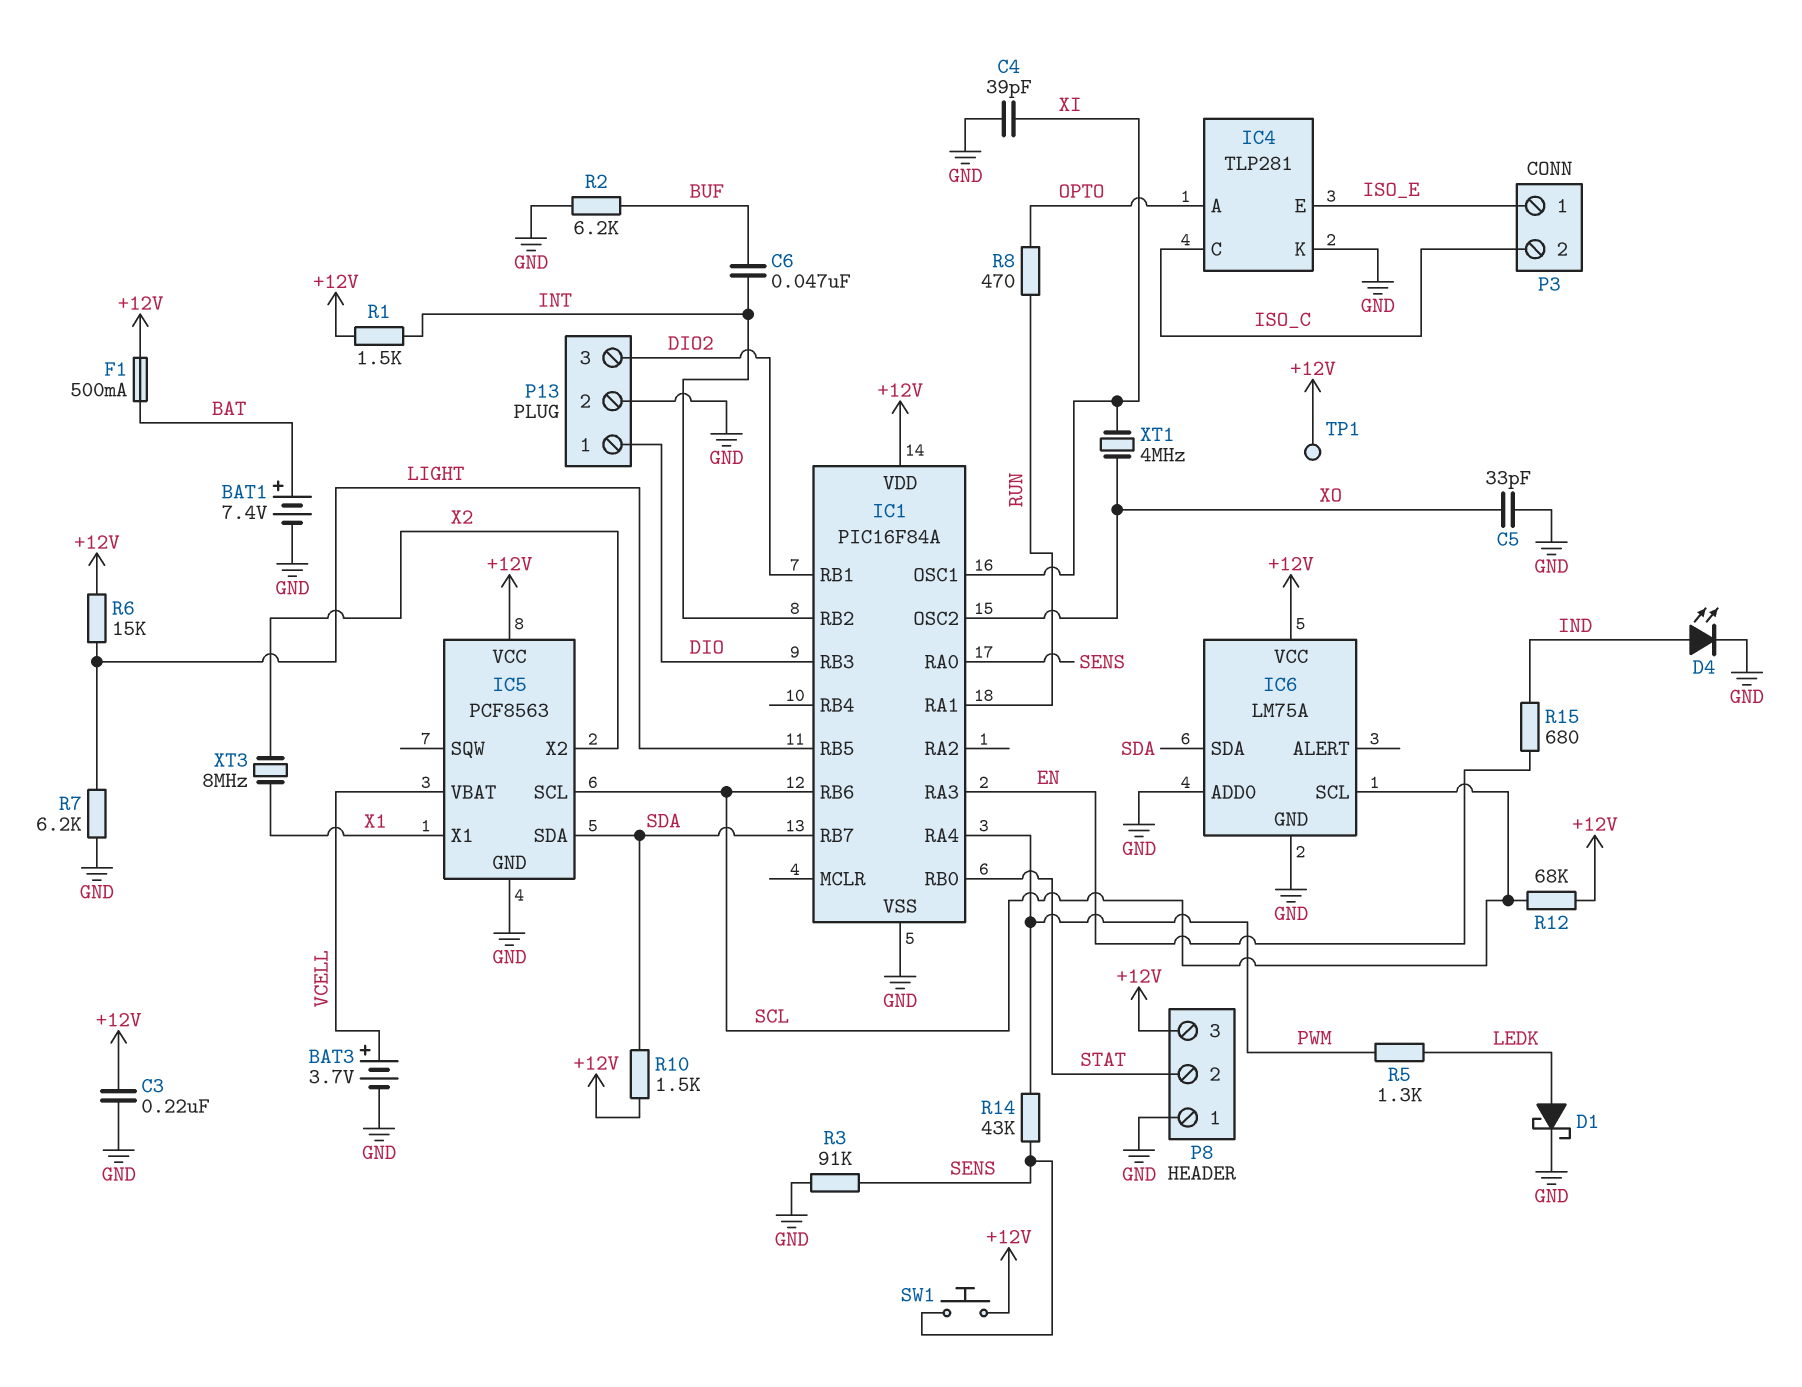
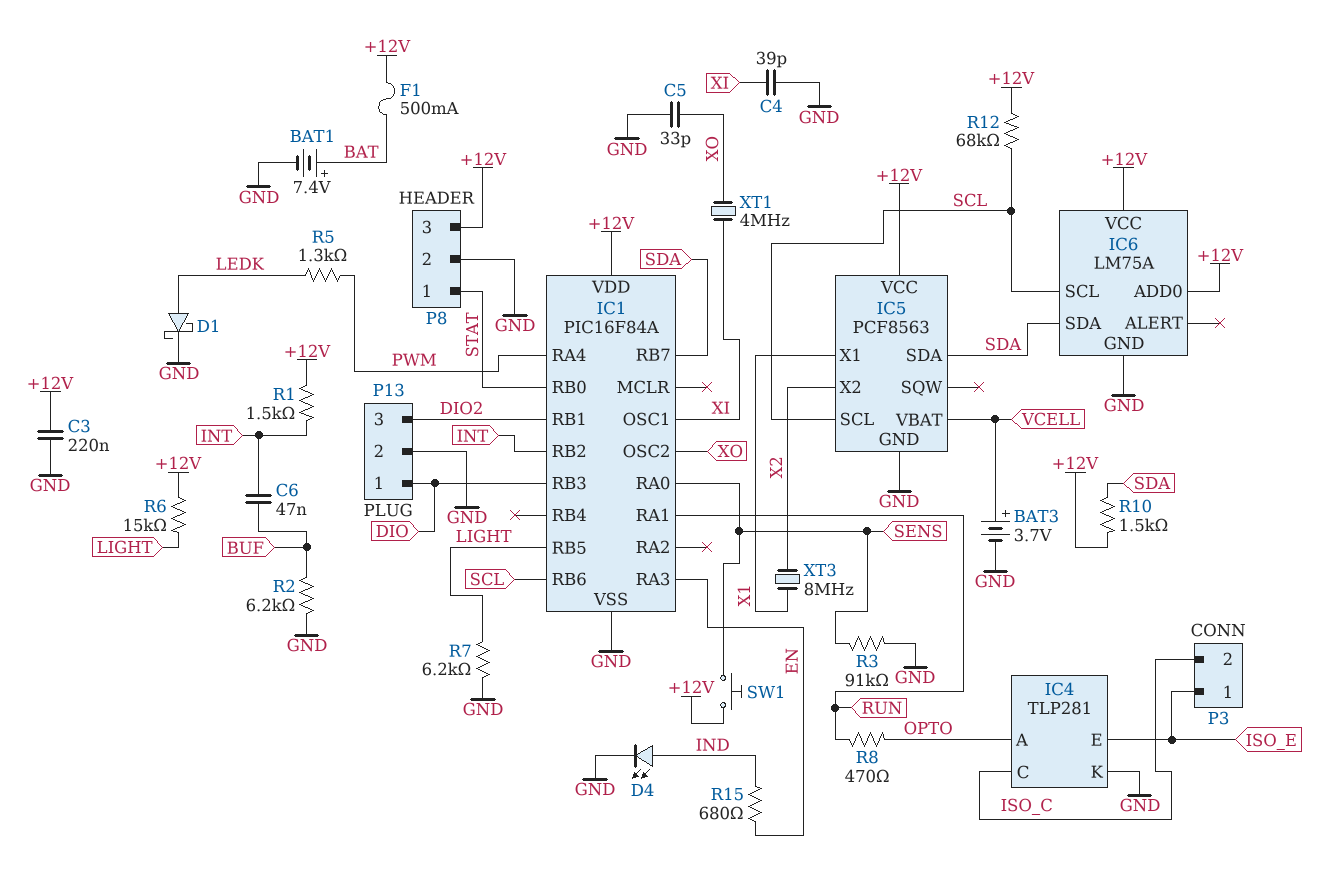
IC6 pin ADD0: GND -> +12V
P8 pin 1: GND -> STAT
P8 pin 2: STAT -> GND
R14: 43k (PWM, SENS) -> none
TP1: test point (+12V) -> none

